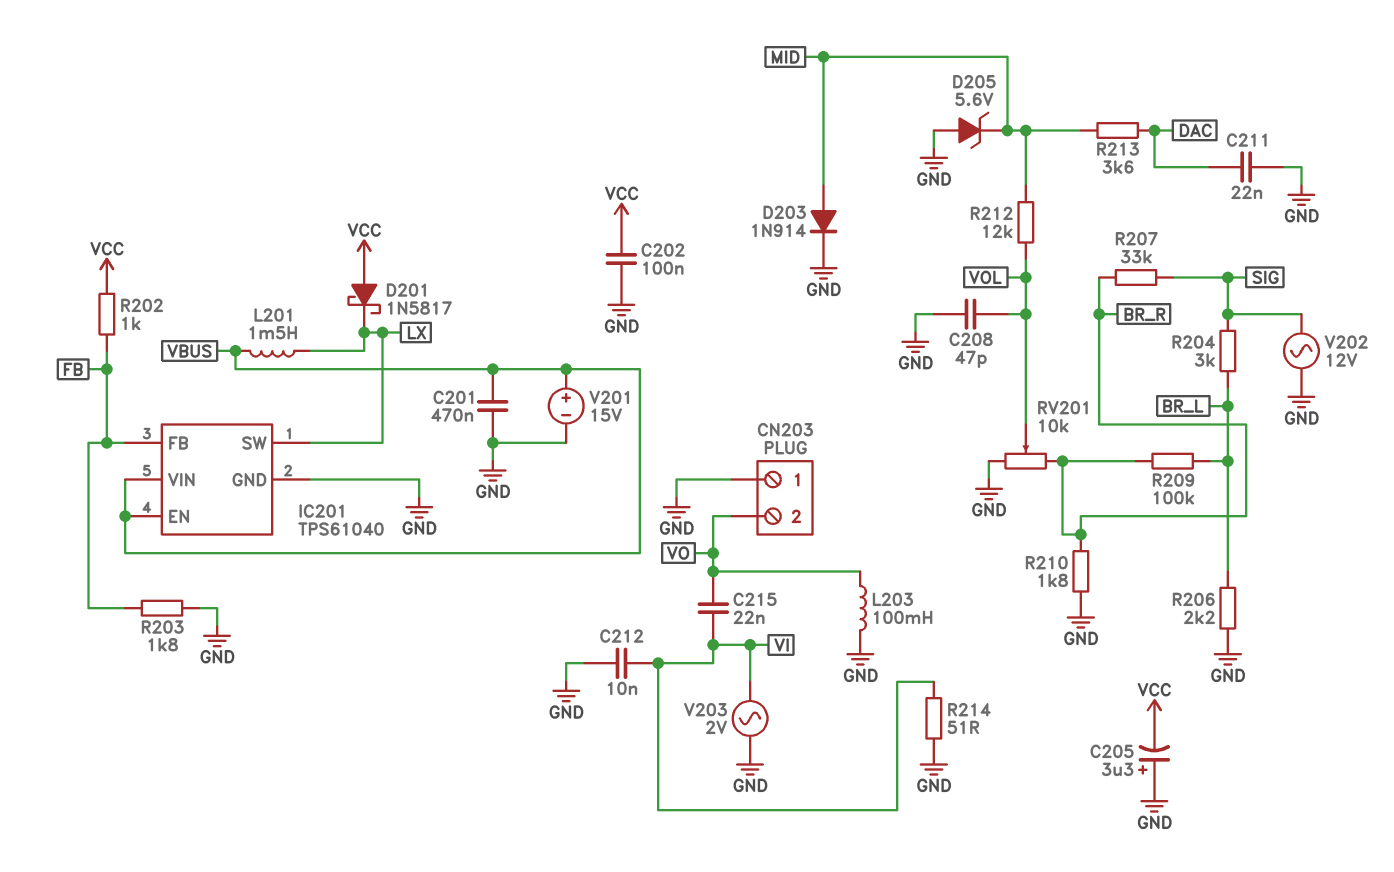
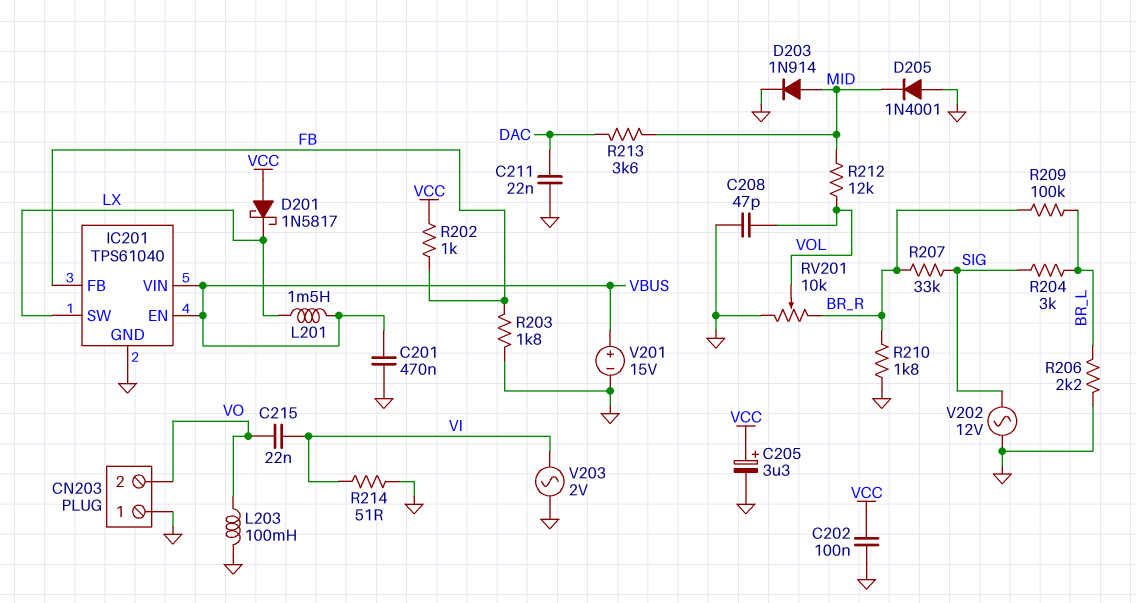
C205: 3.3uF (plus GND, minus VCC) -> 3.3uF (plus VCC, minus GND)
C212: 10nF (GND, VI) -> none
D205: zener 5.6V (A GND, K MID) -> diode 1N4001 (A GND, K MID)

